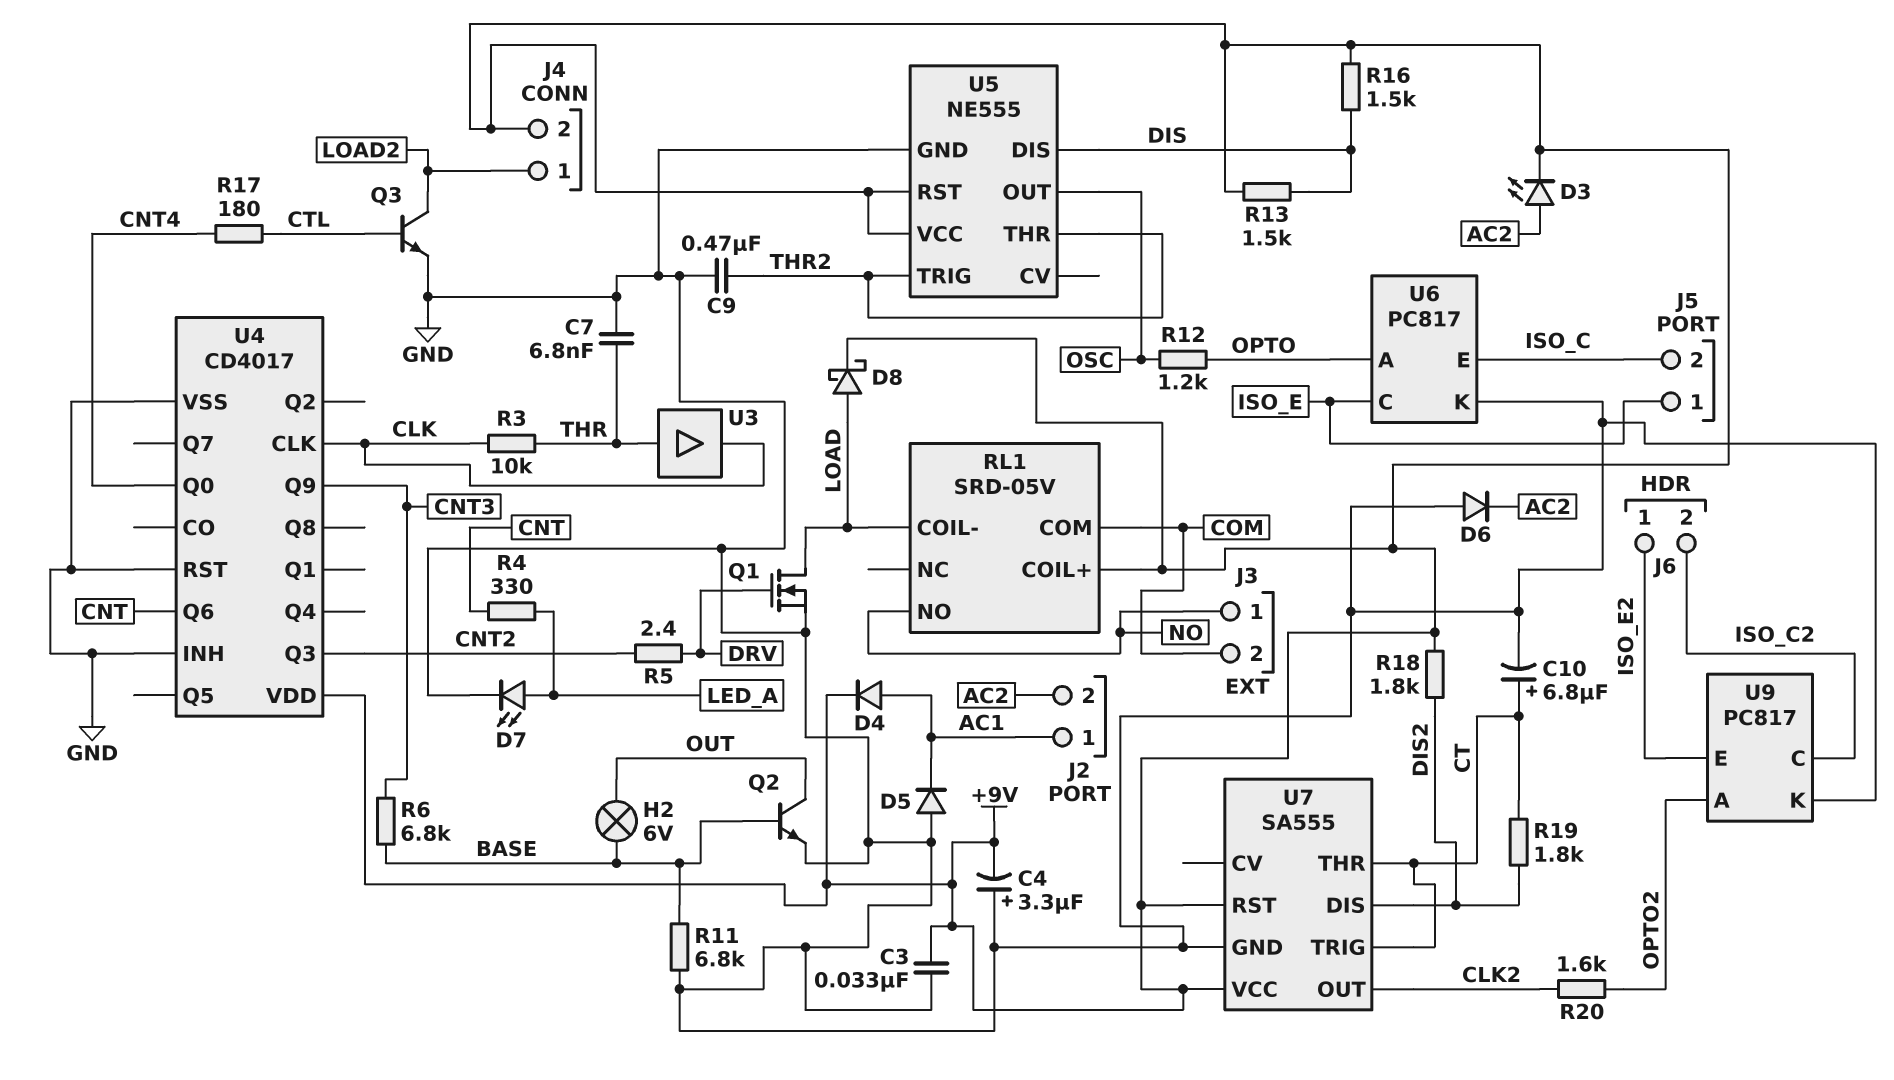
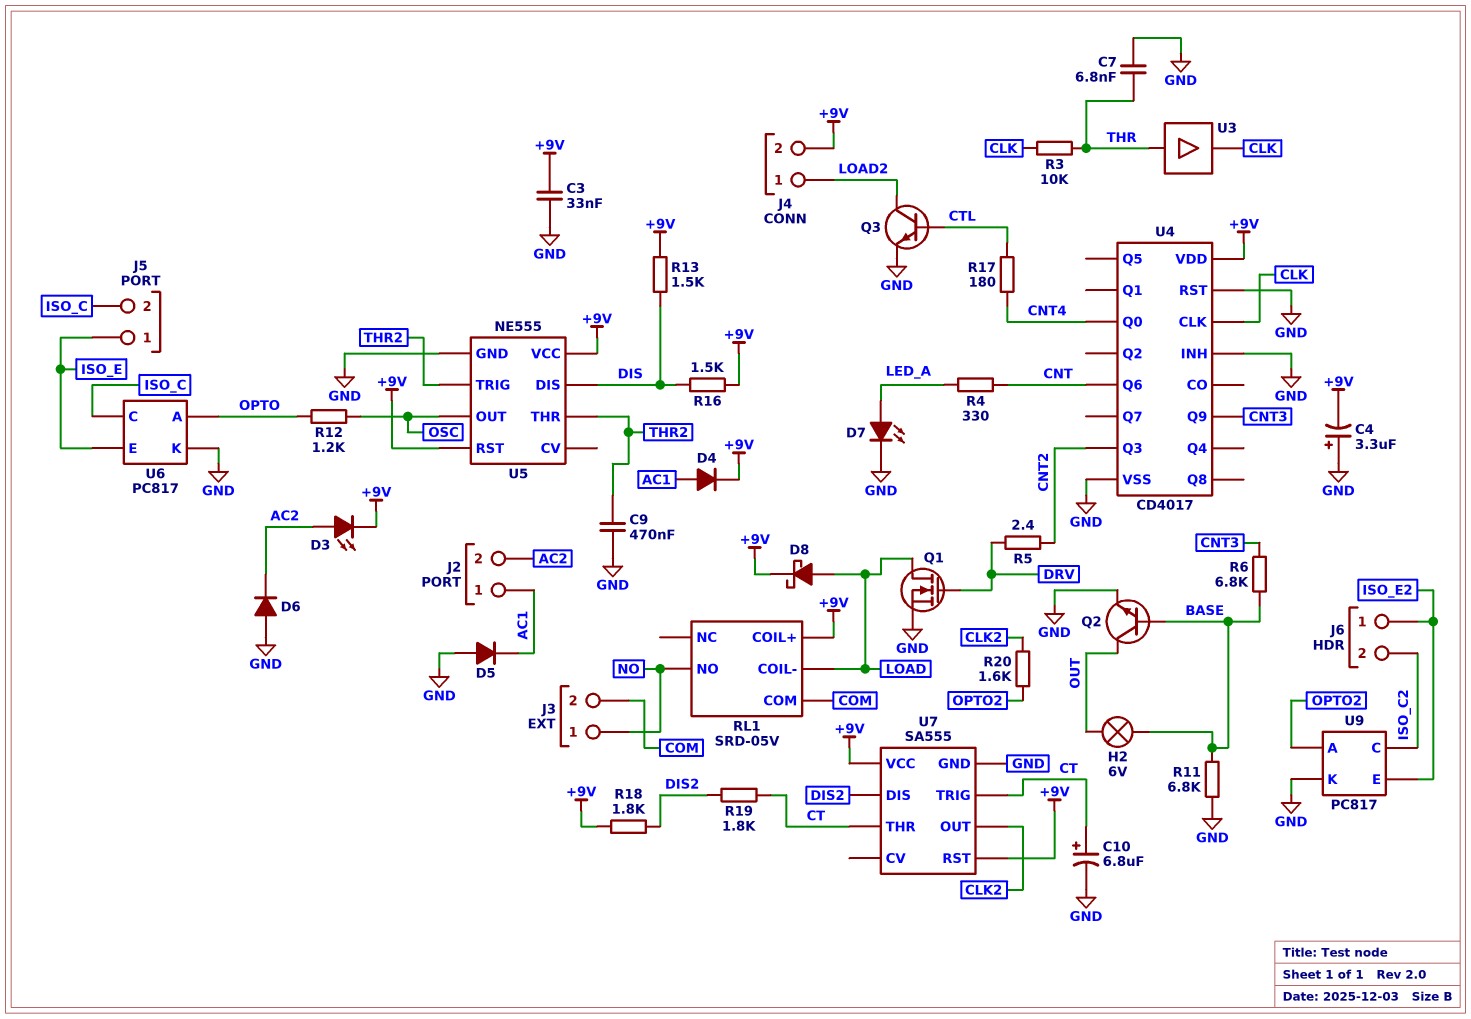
U6 pin C: ISO_E -> ISO_C
U6 pin E: ISO_C -> ISO_E

